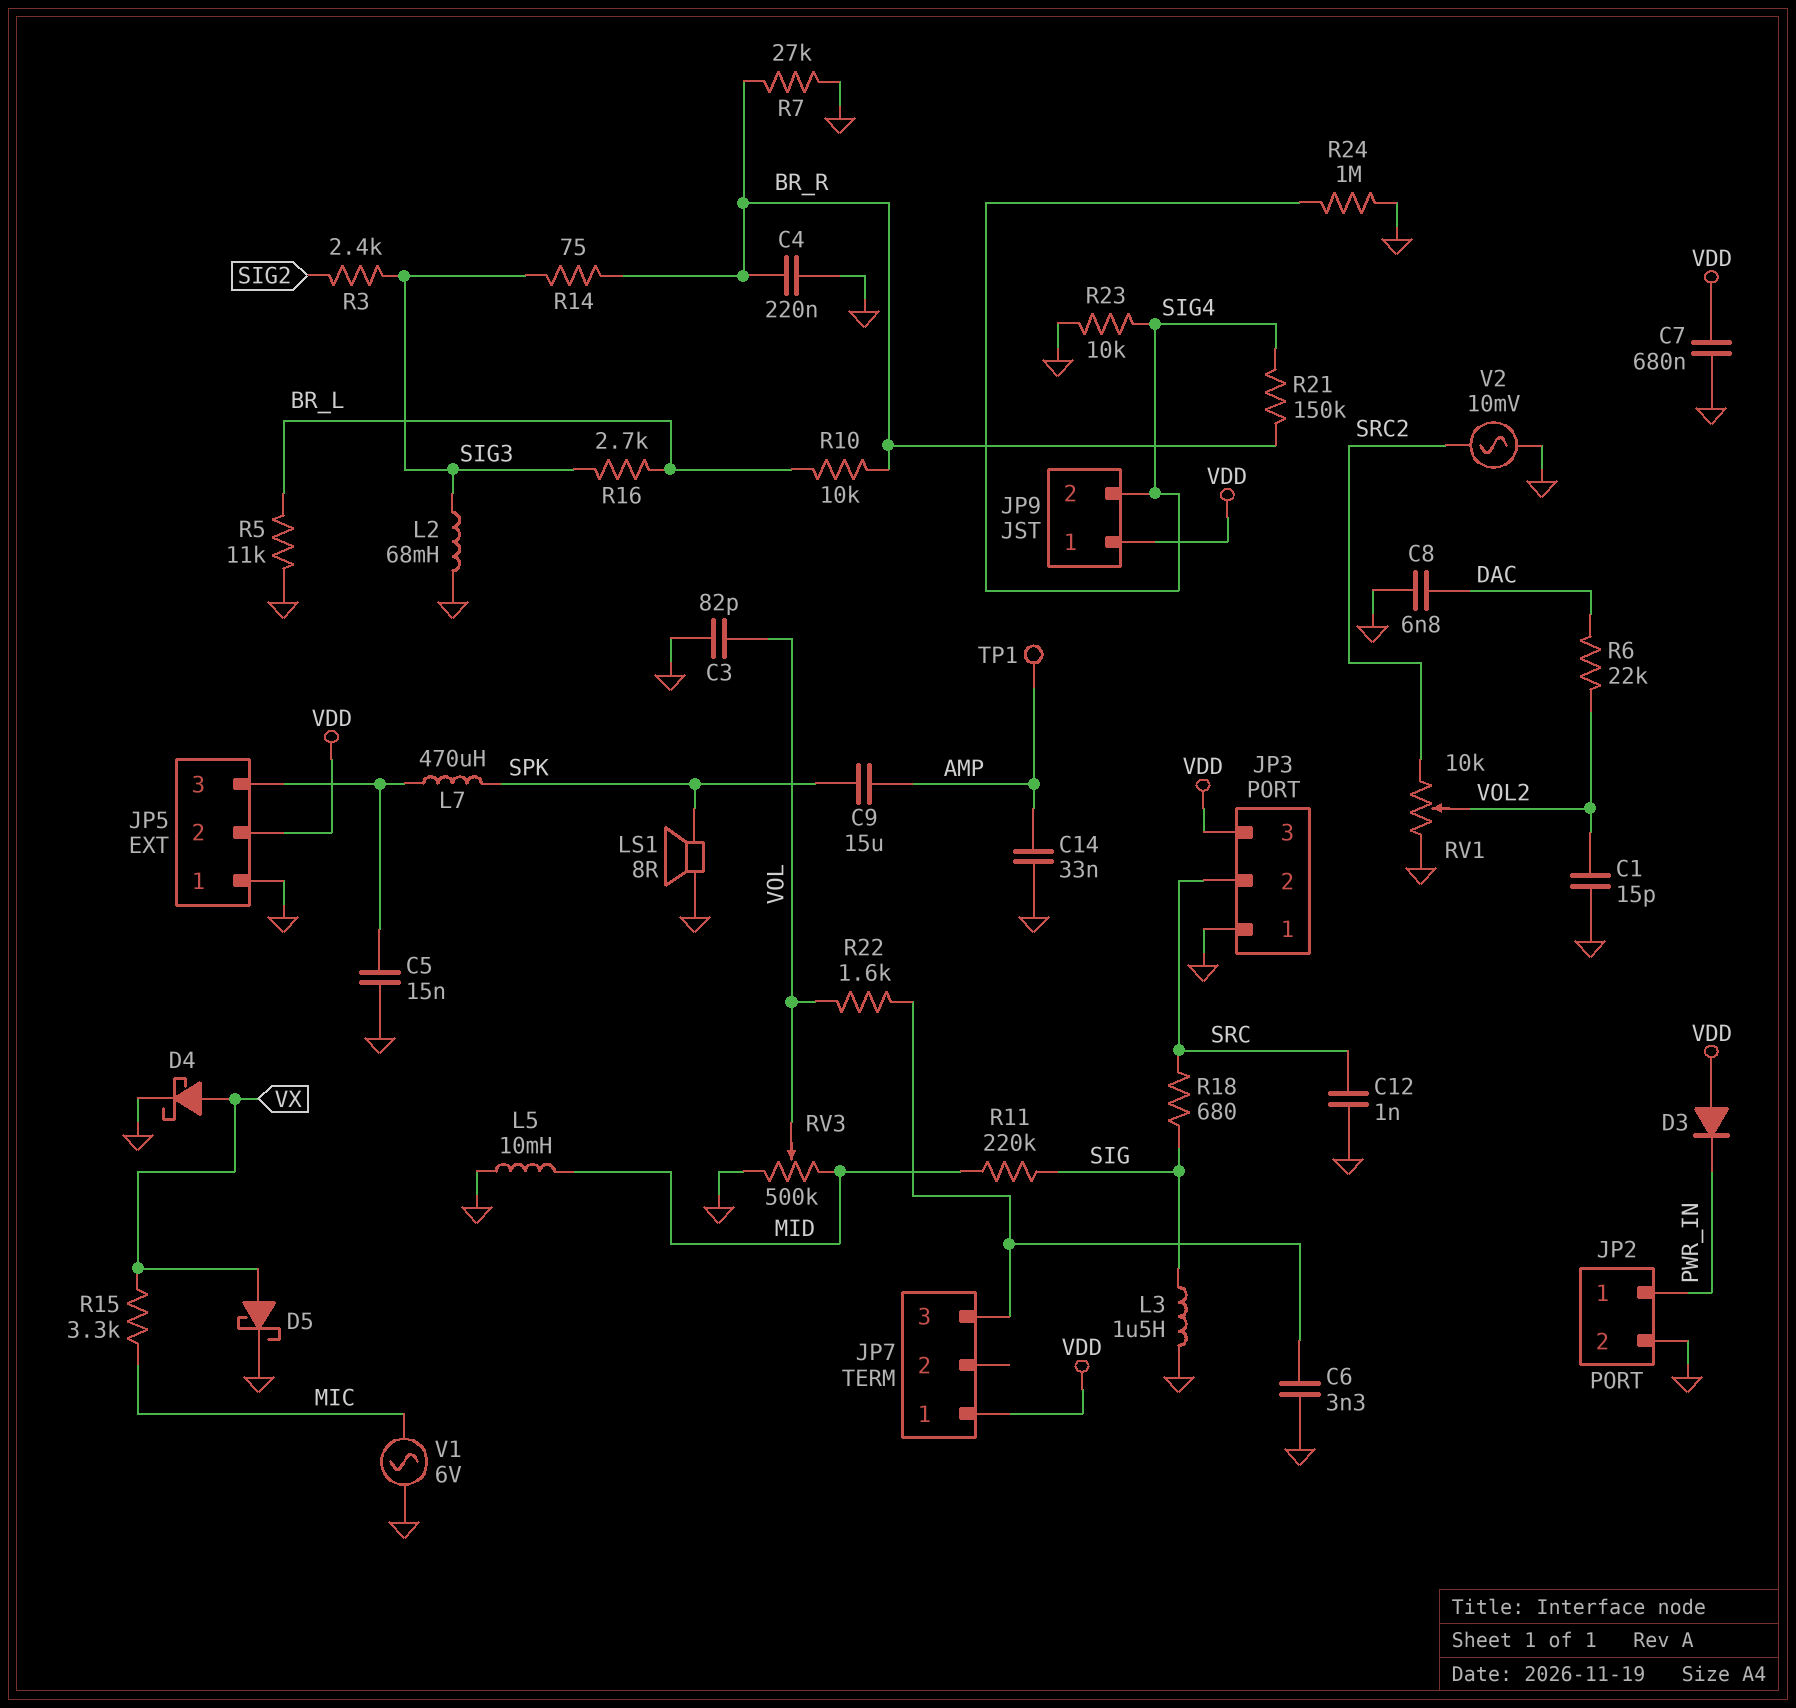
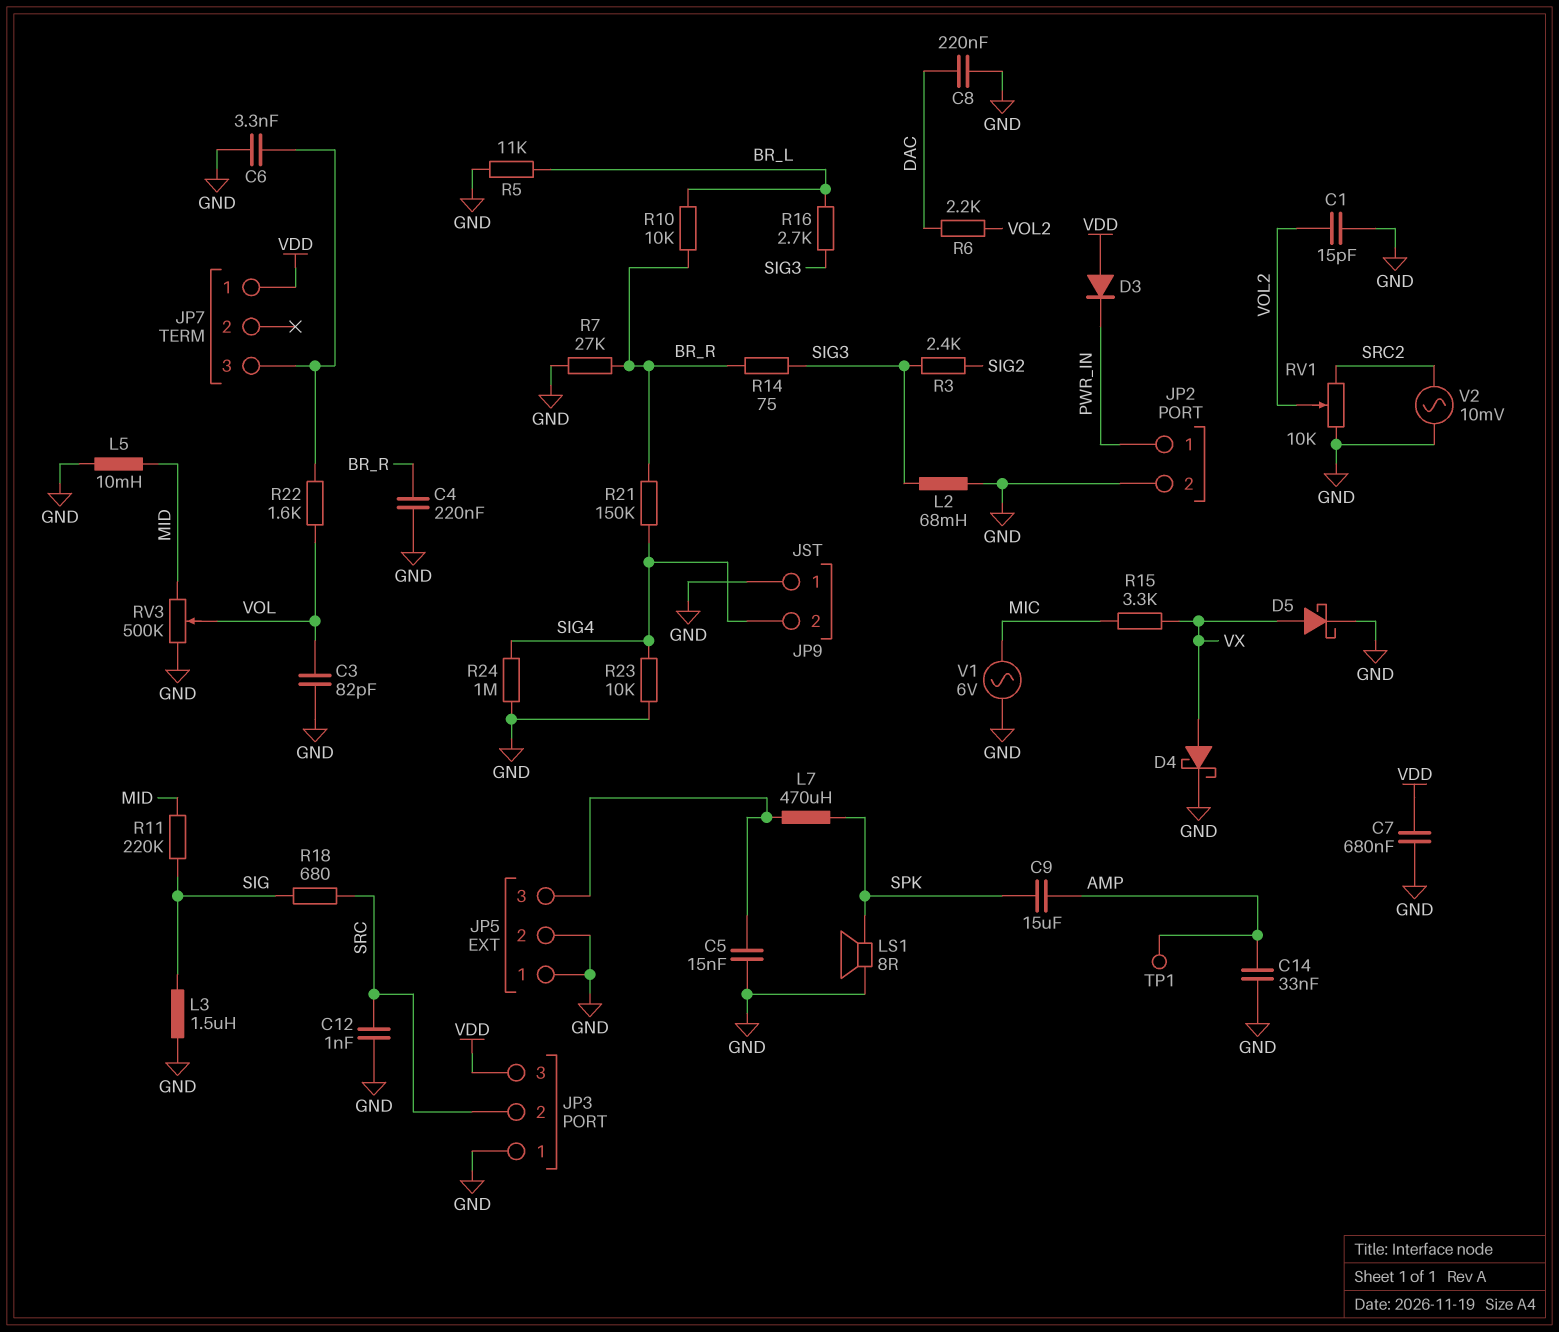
C8: 6.8nF (DAC, GND) -> 220nF (DAC, GND)
JP5 pin 2: VDD -> GND
JP9 pin 1: VDD -> GND
R6: 22k (DAC, VOL2) -> 2.2k (DAC, VOL2)

